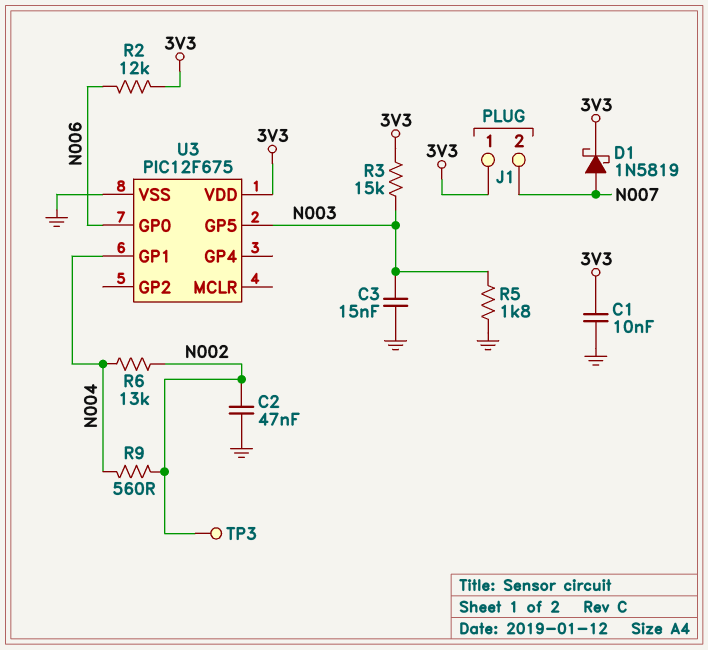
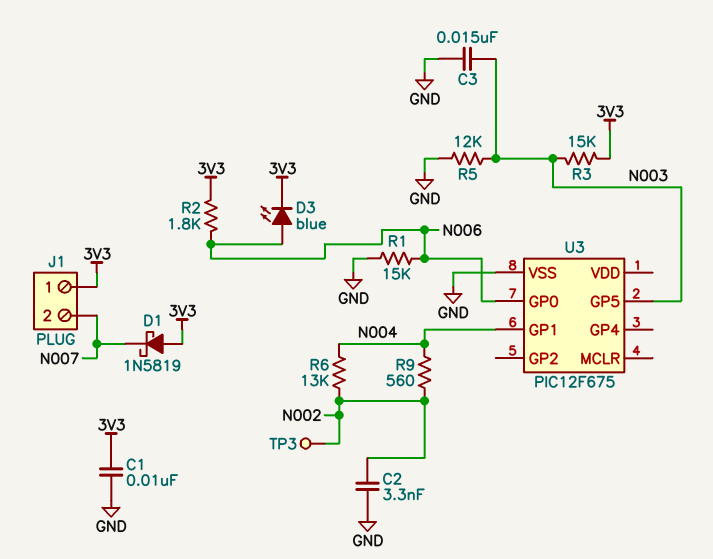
C2: 47nF (GND, N002) -> 3.3nF (GND, N002)
D1: schottky 1N5819 (A N007, K 3V3) -> schottky 1N5819 (A 3V3, K N007)
D3: none -> LED blue (A N006, K 3V3)
R1: none -> 15k (GND, N006)
R2: 12k (3V3, N006) -> 1.8k (3V3, N006)
R5: 1.8k (GND, N003) -> 12k (GND, N003)
U3 pin VDD: 3V3 -> none

